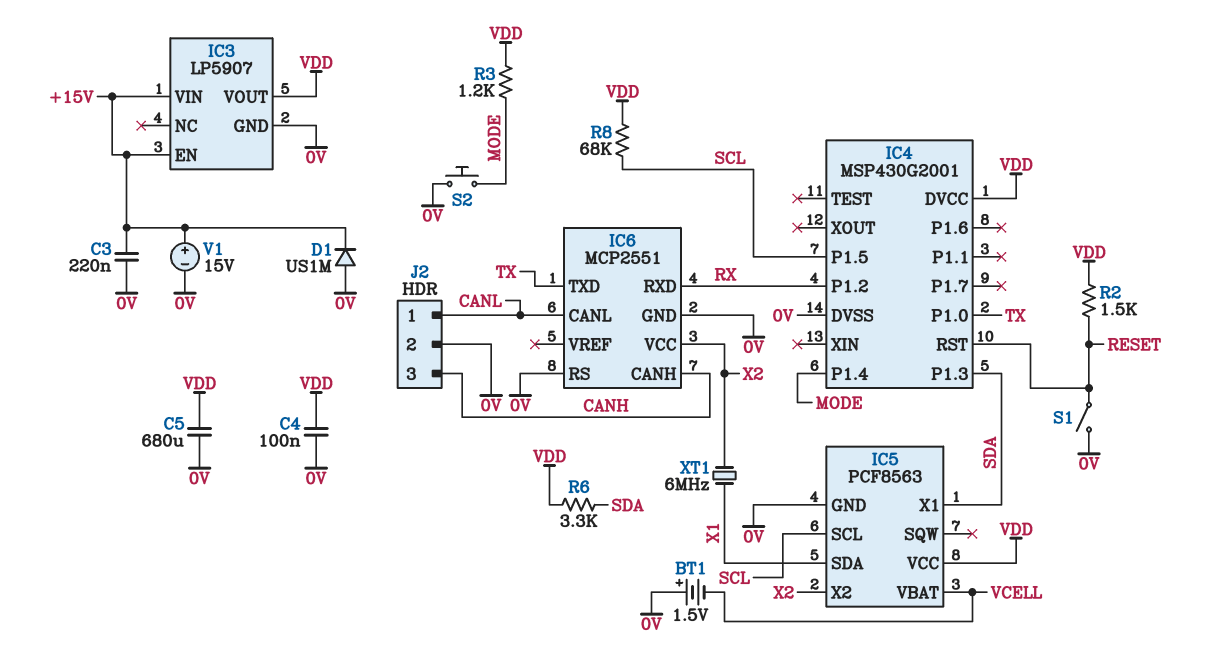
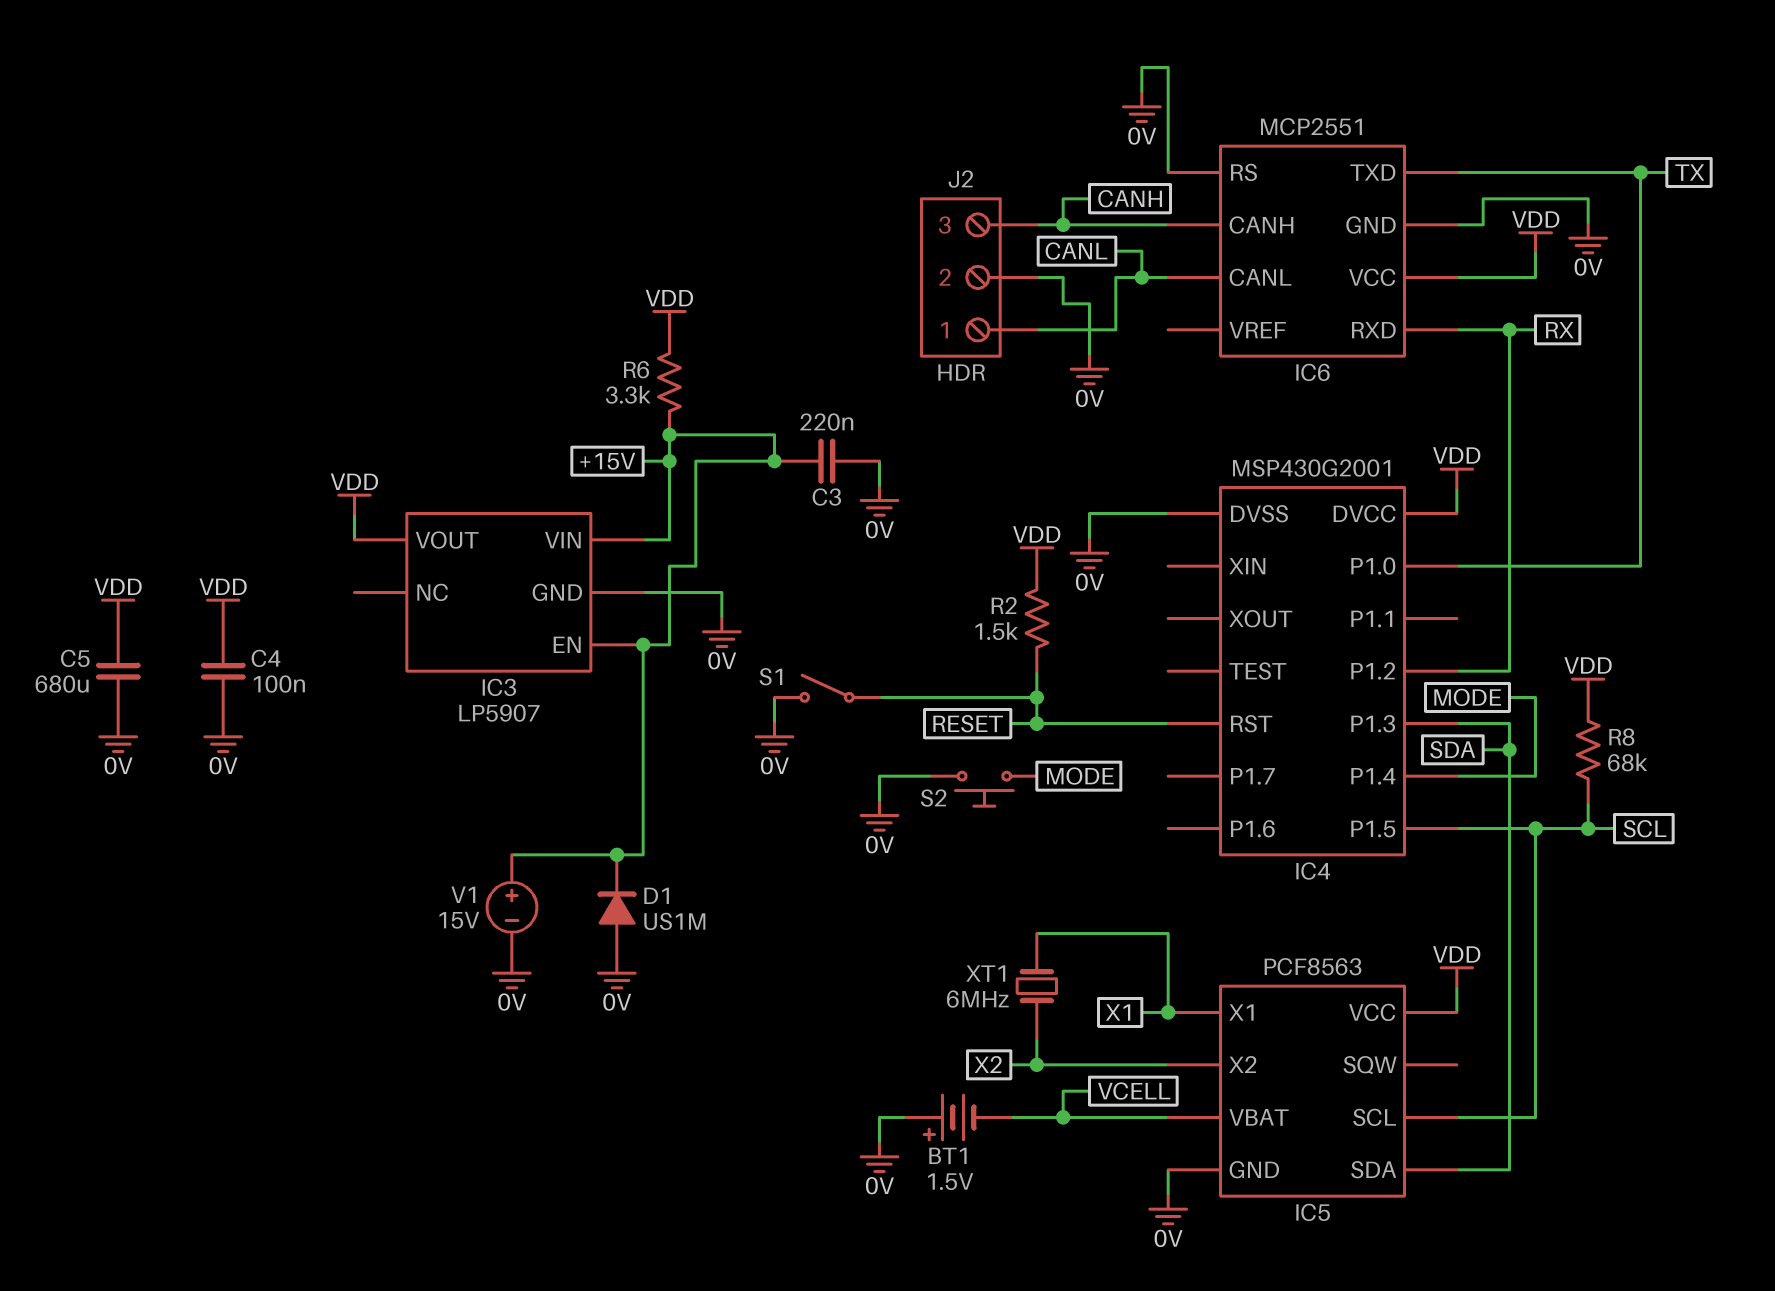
IC5 pin SDA: X1 -> SDA
IC5 pin X1: SDA -> X1
IC6 pin VCC: X2 -> VDD
R3: 1.2k (MODE, VDD) -> none
R6: 3.3k (SDA, VDD) -> 3.3k (+15V, VDD)

